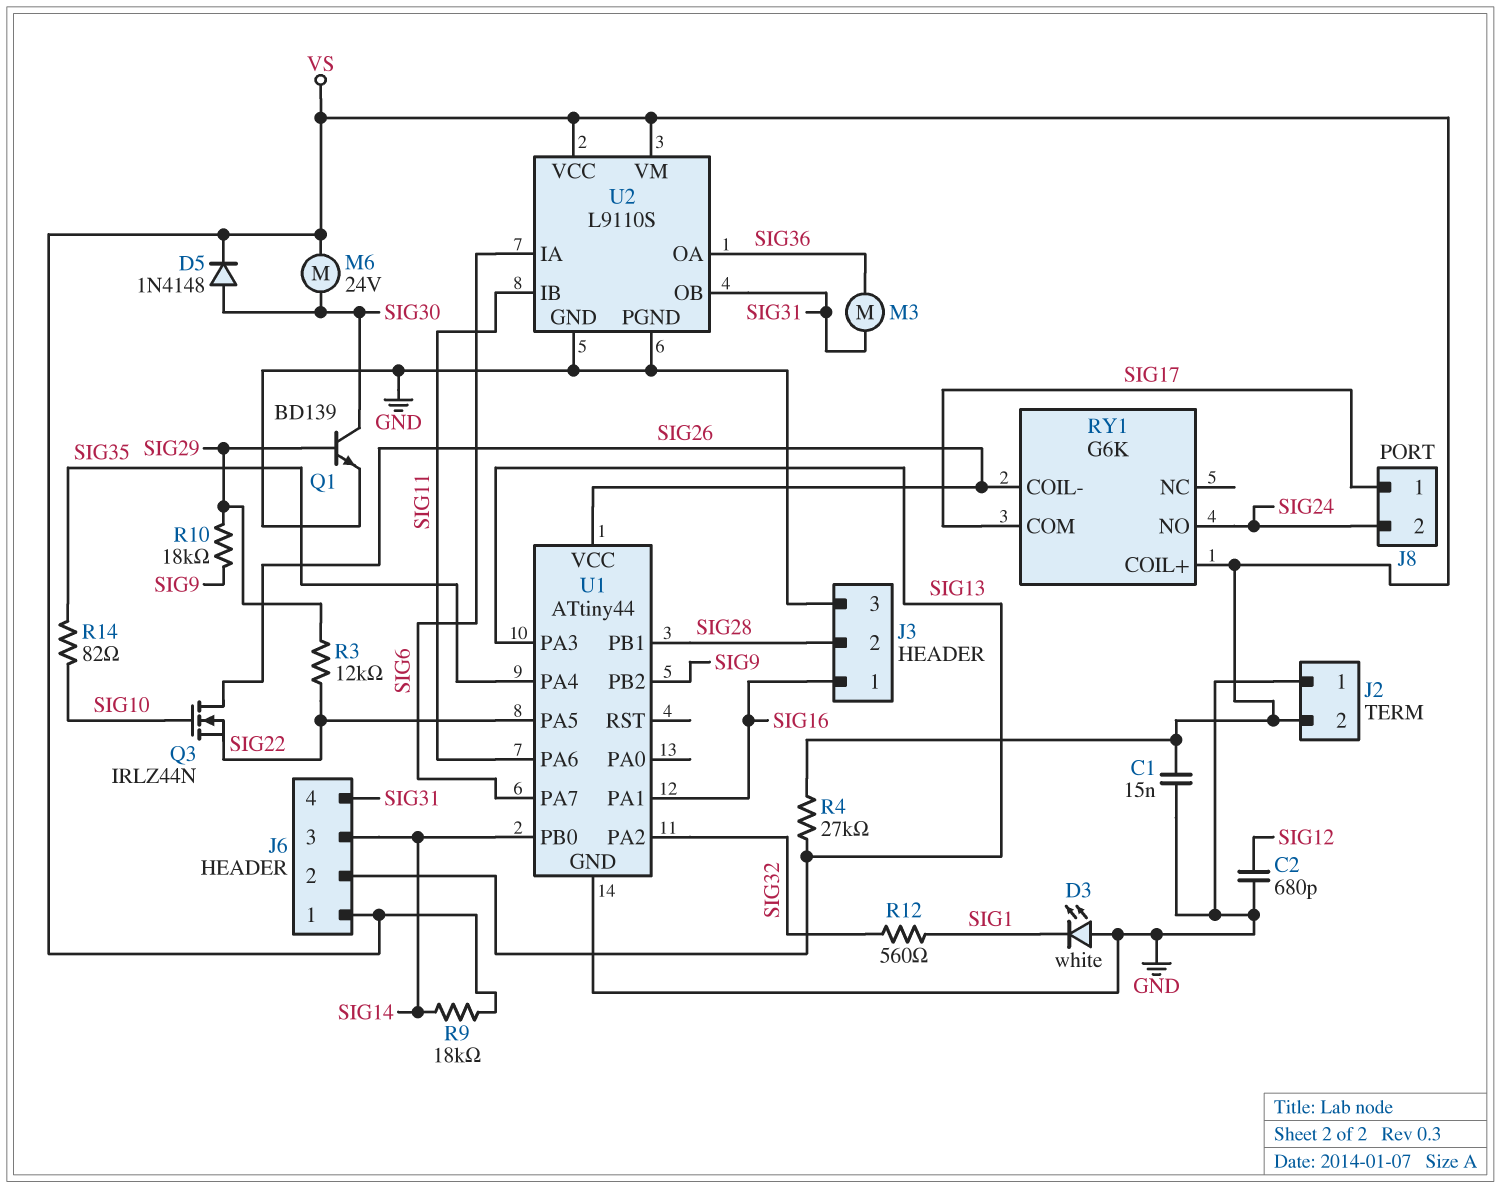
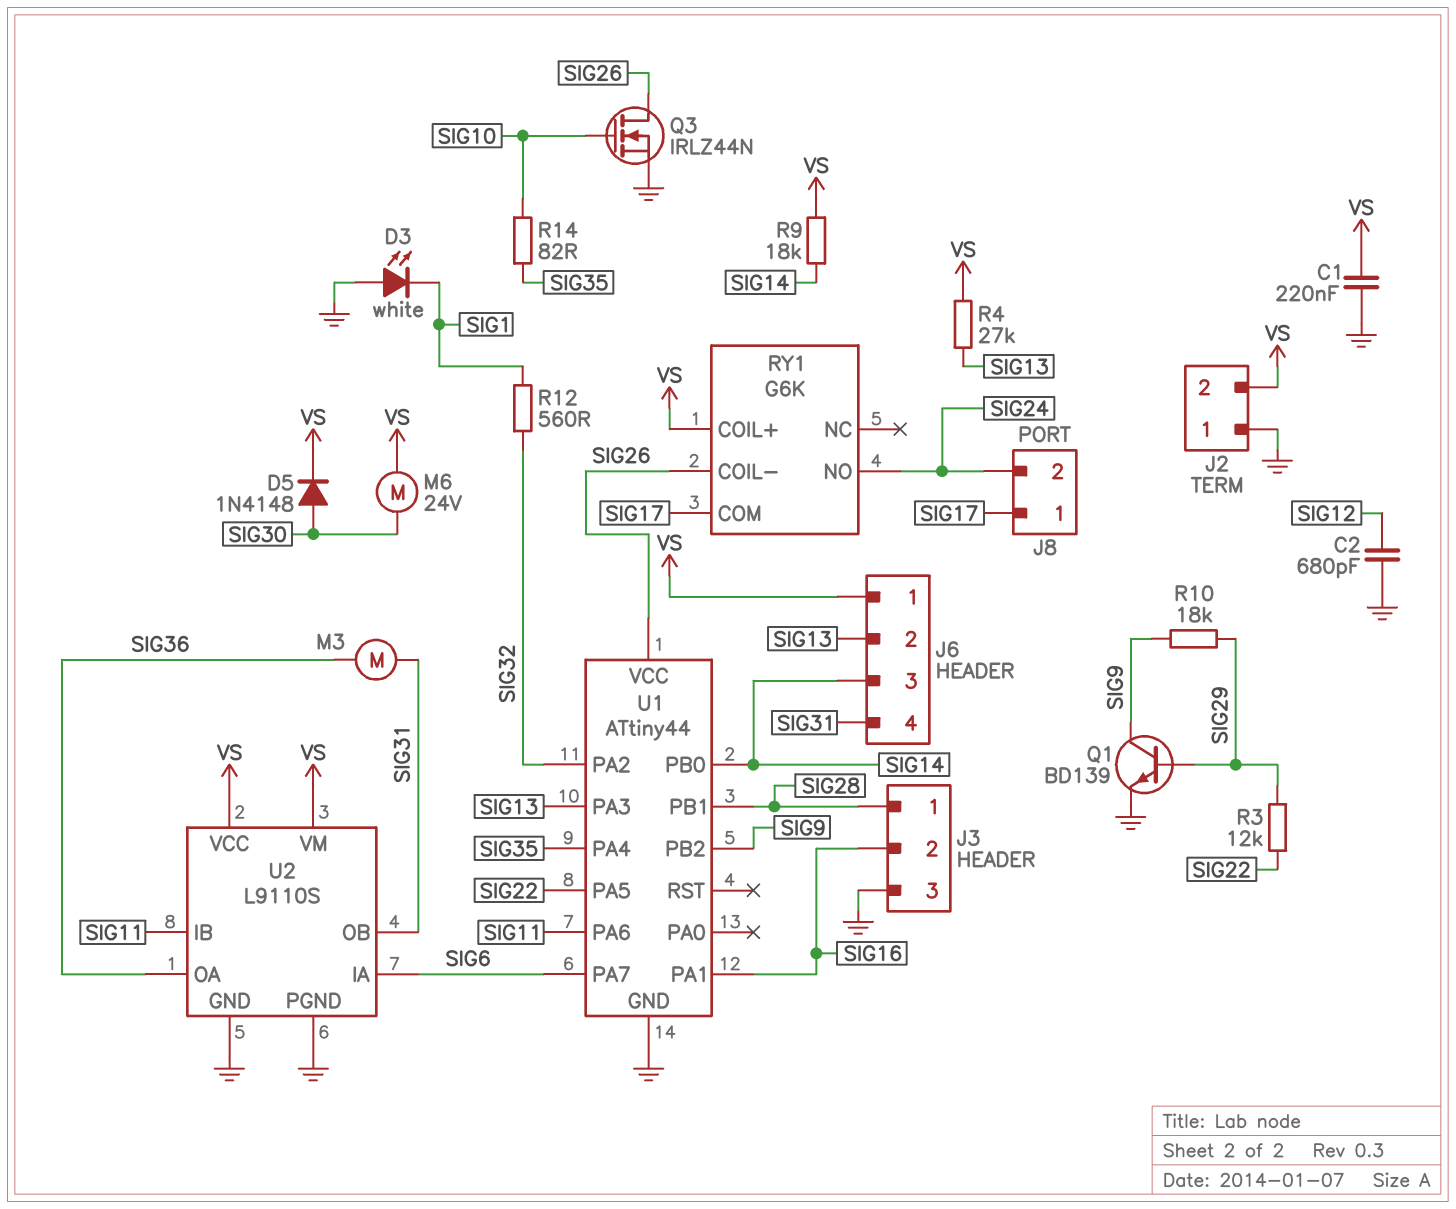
C1: 15nF (GND, VS) -> 220nF (GND, VS)
J3 pin 1: SIG16 -> SIG28
J3 pin 2: SIG28 -> SIG16
Q1: NPN BD139 (B SIG29, C SIG30, E GND) -> NPN BD139 (B SIG29, C SIG9, E GND)
Q3: NMOS IRLZ44N (G SIG10, D SIG26, S SIG22) -> NMOS IRLZ44N (G SIG10, D SIG26, S GND)

